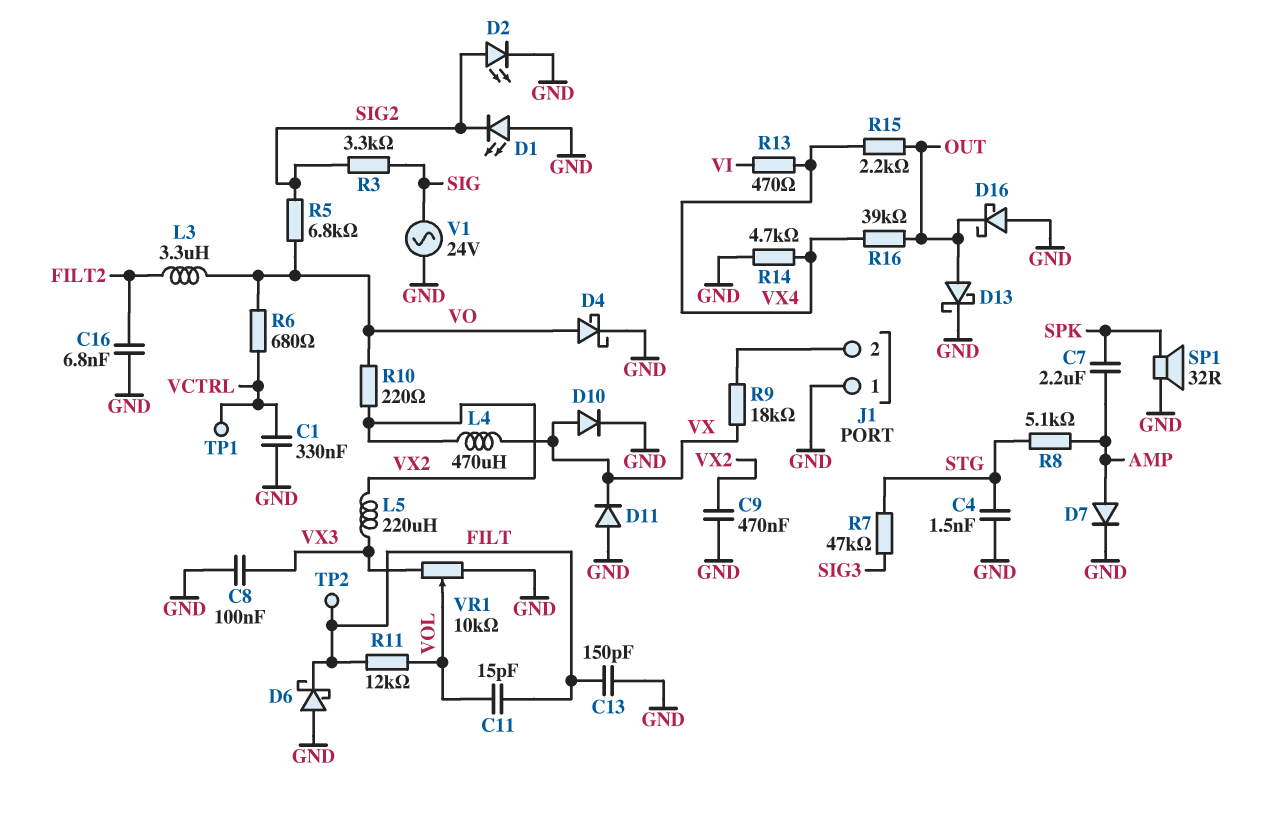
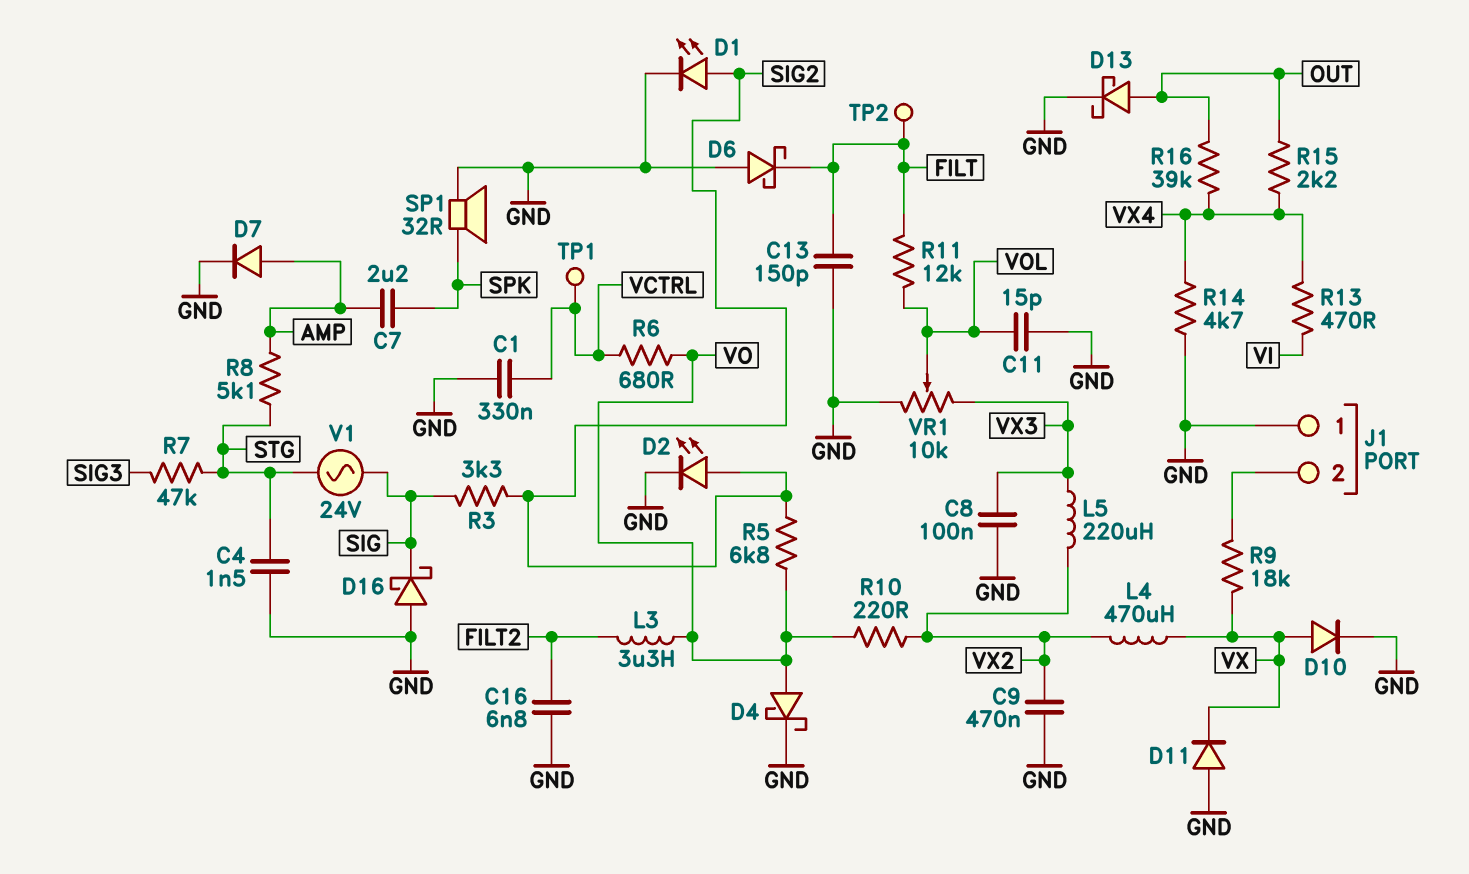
C11: 15pF (FILT, VOL) -> 15pF (GND, VOL)
D1: LED (A GND, K SIG2) -> LED (A SIG2, K GND)
D16: schottky (A GND, K OUT) -> schottky (A GND, K SIG)
V1: AC 24V (GND, SIG) -> AC 24V (SIG, STG)

